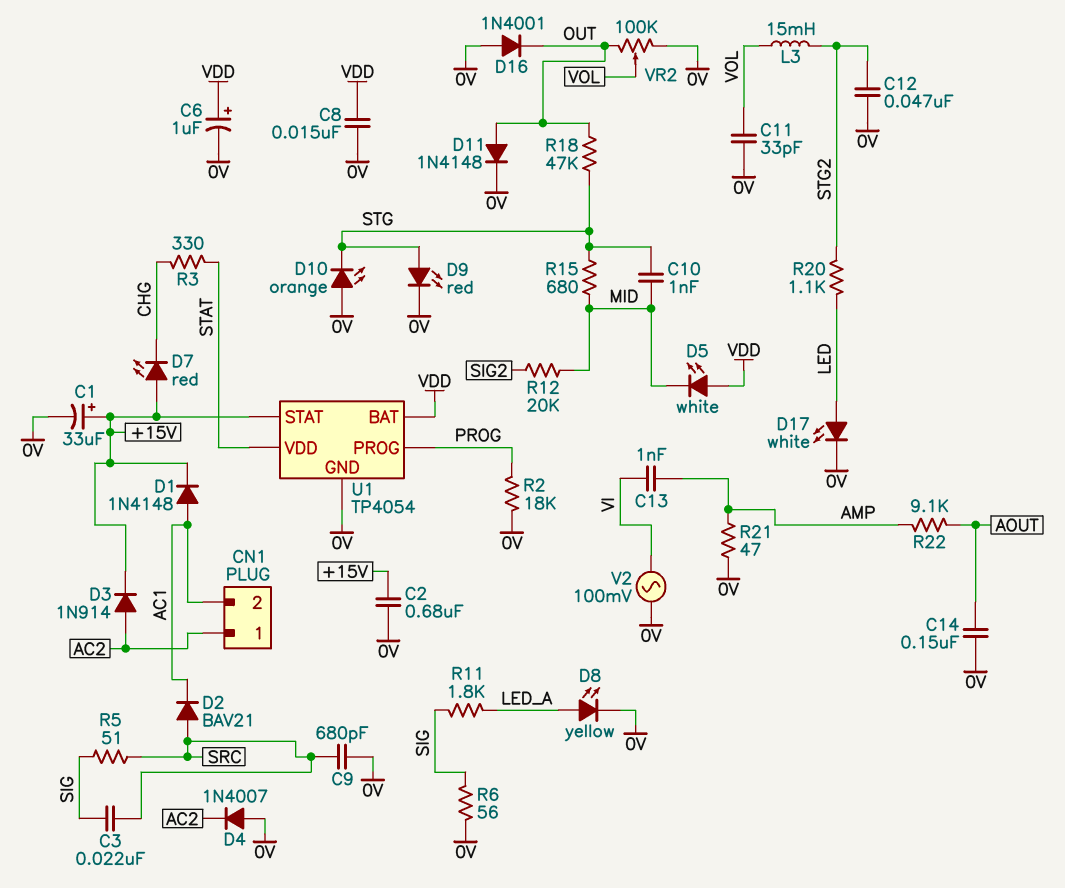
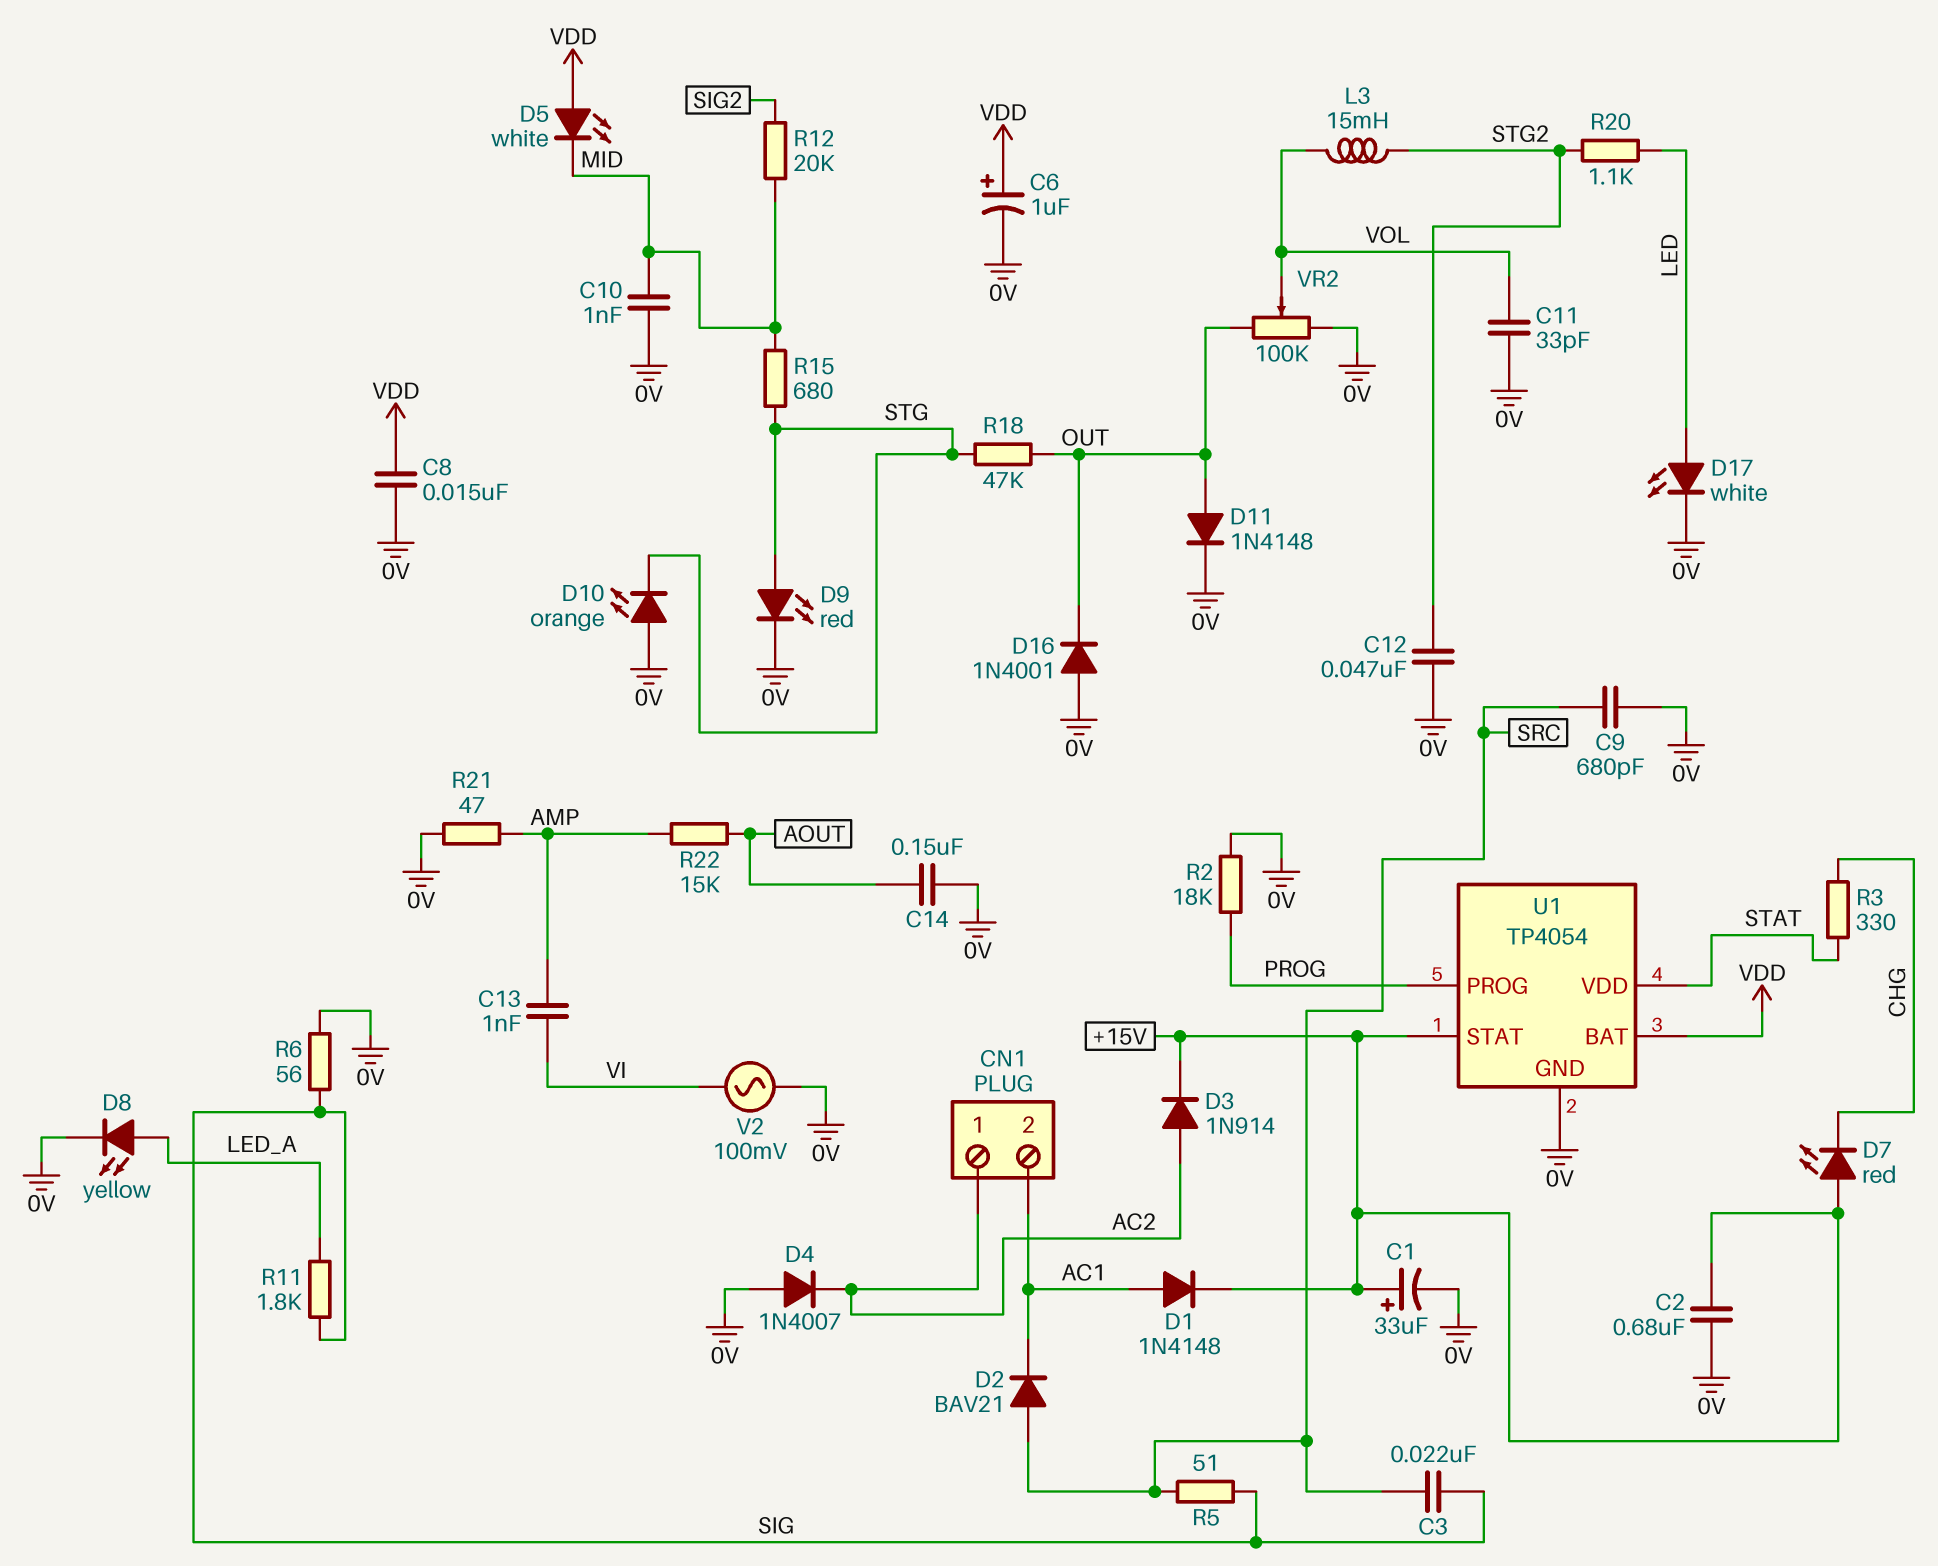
C10: 1nF (MID, STG) -> 1nF (0V, MID)
R22: 9.1k (AMP, AOUT) -> 15k (AMP, AOUT)

